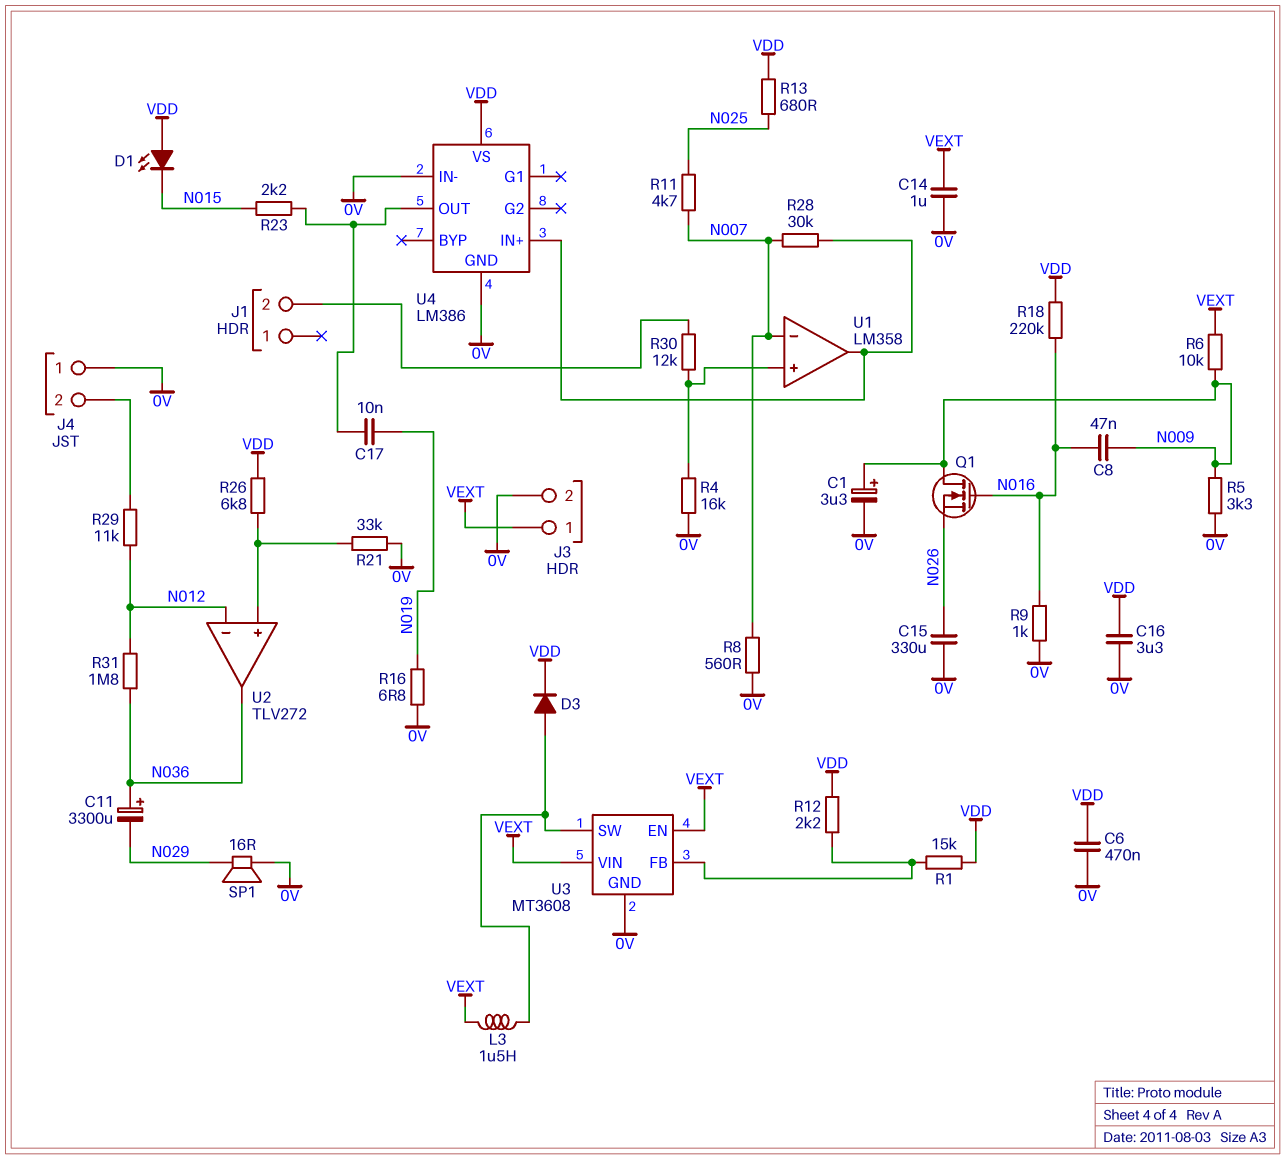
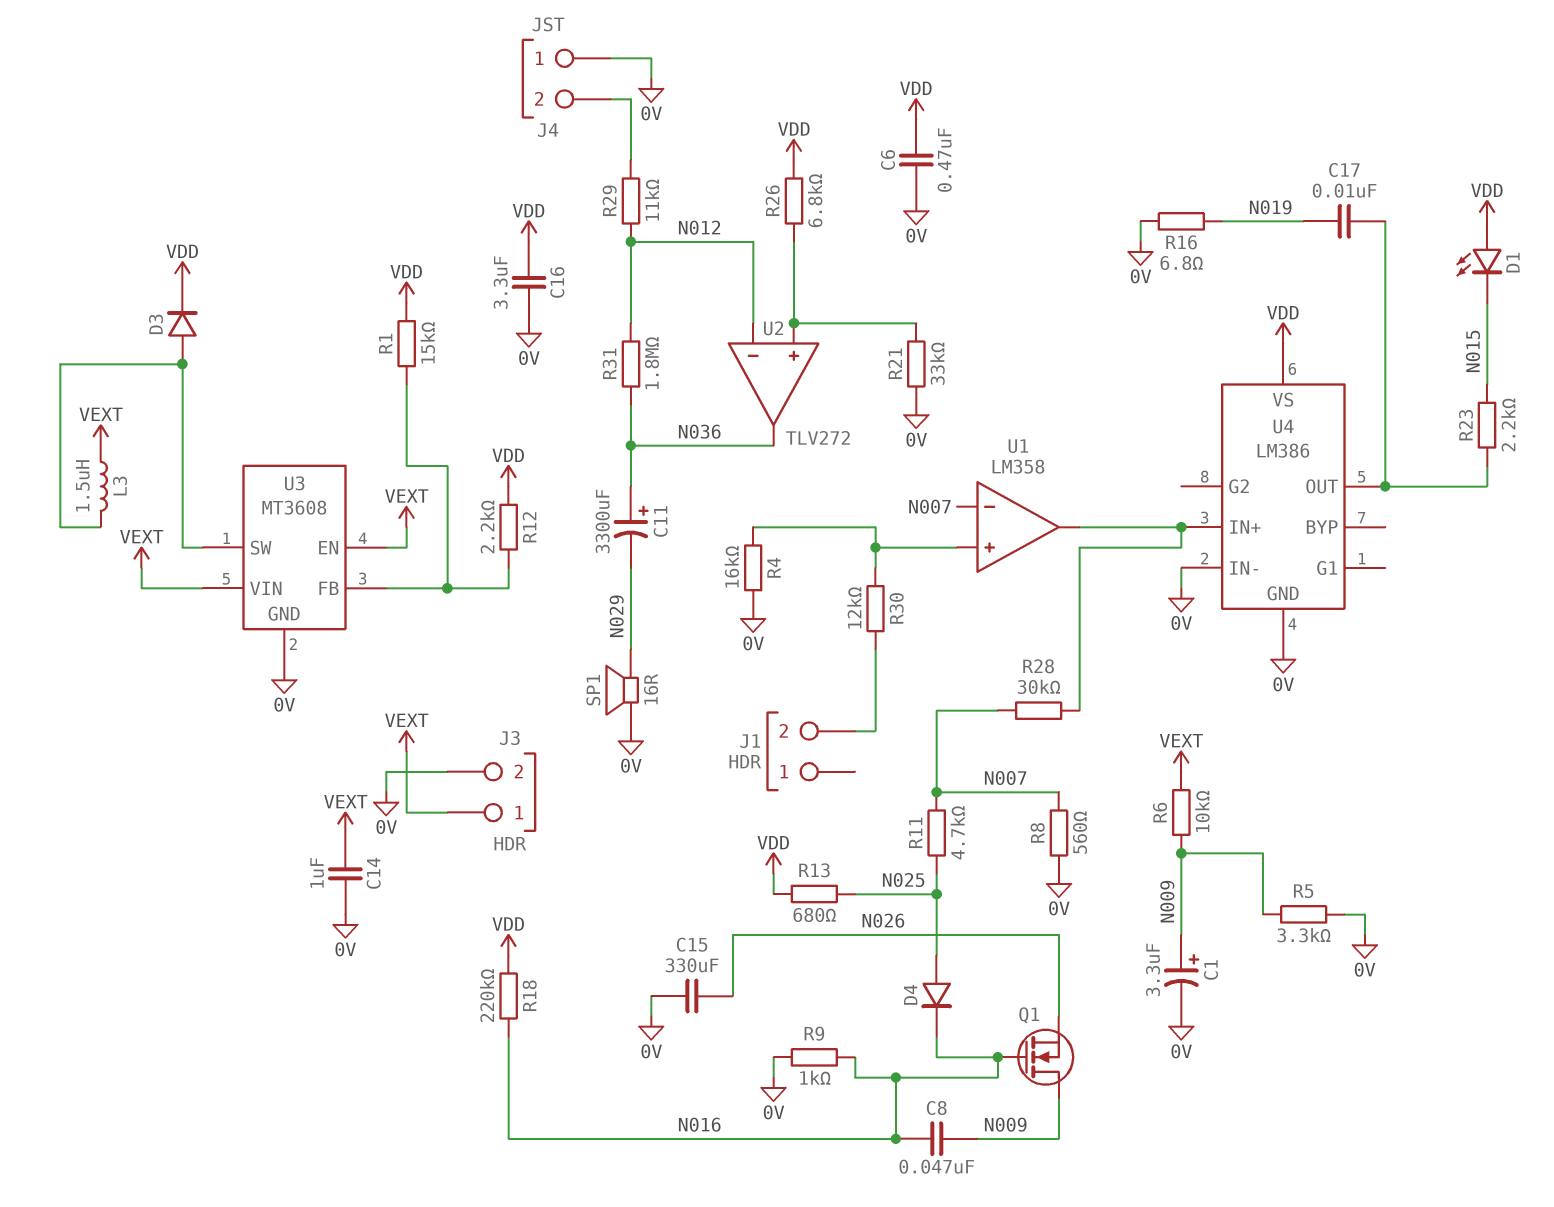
D4: none -> diode (A N025, K N016)

